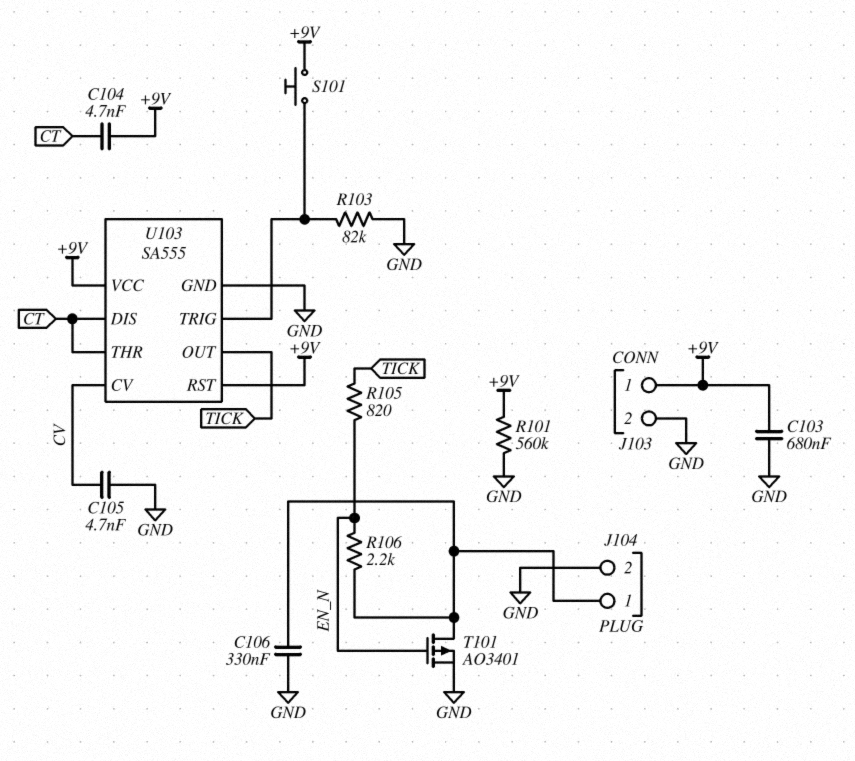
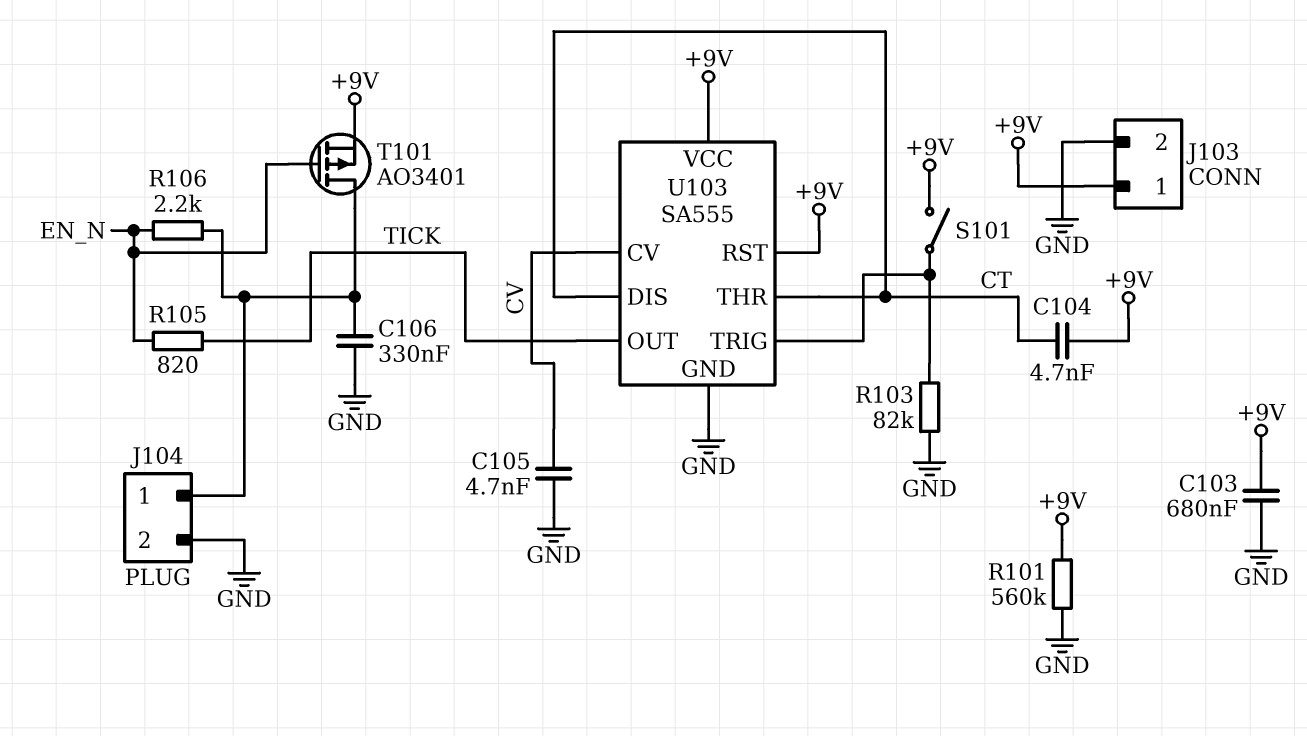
S101: button (+9V, U103/TRIG) -> switch (+9V, U103/TRIG)
T101: PMOS AO3401 (G EN_N, D J104/1, S GND) -> PMOS AO3401 (G EN_N, D J104/1, S +9V)

